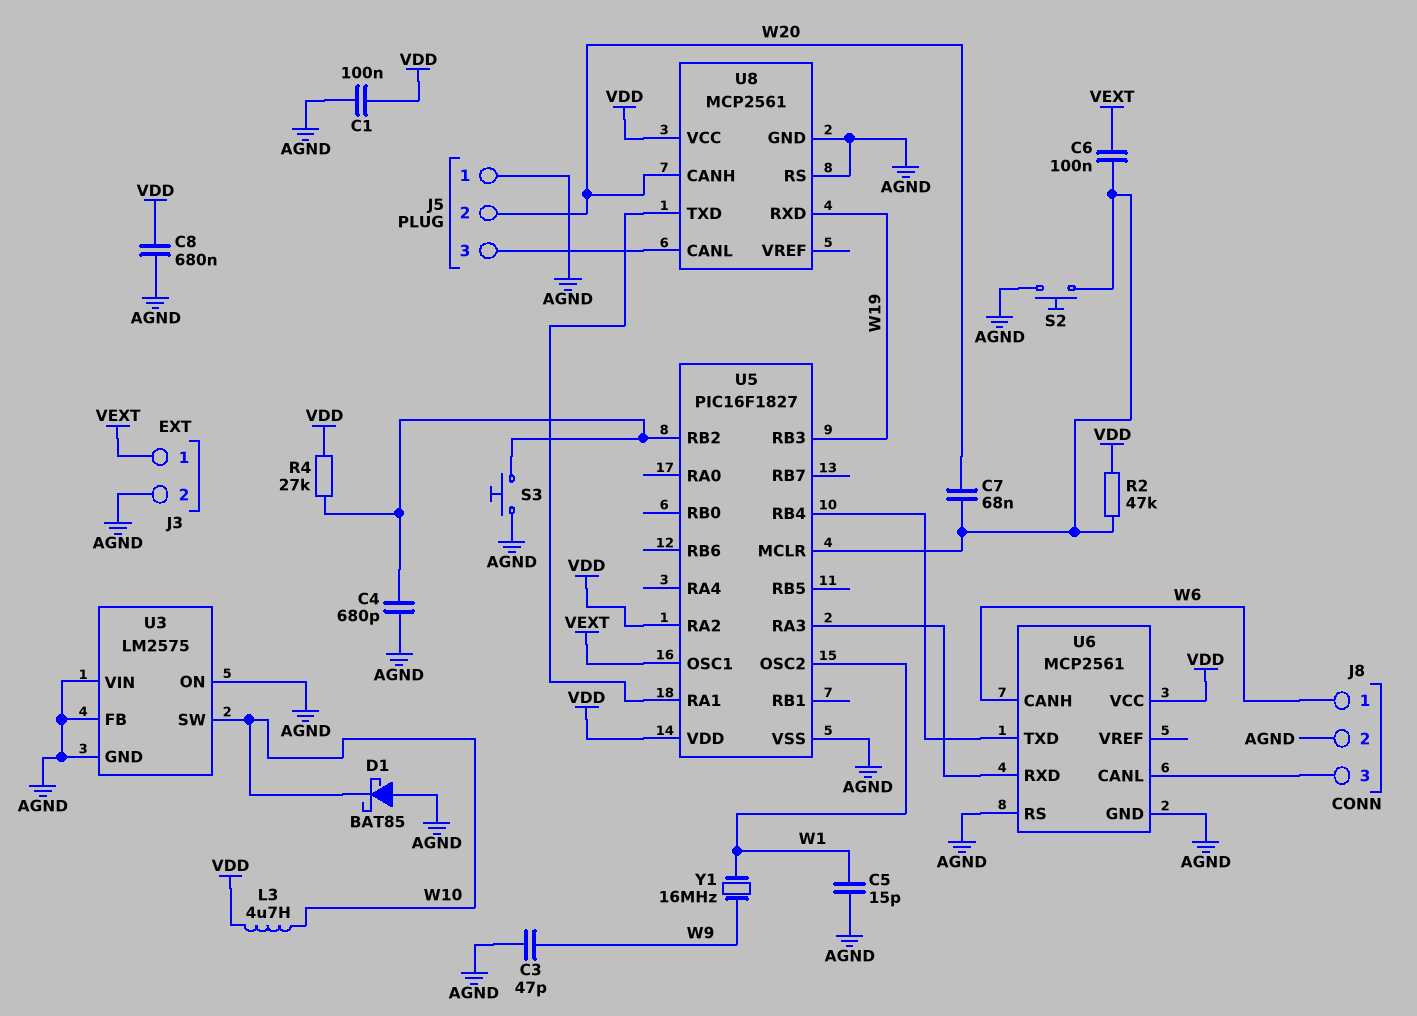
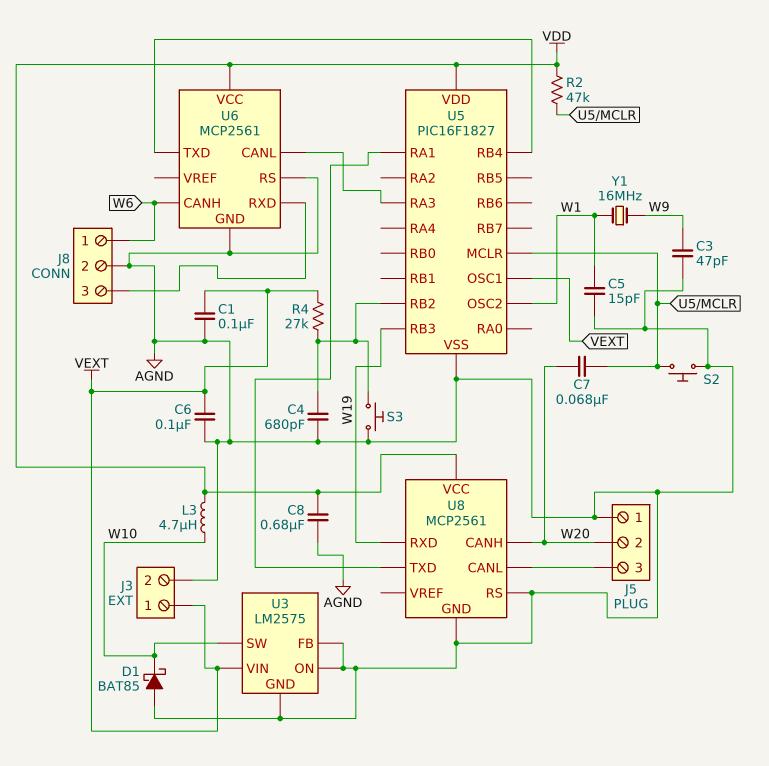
C1: 100nF (AGND, VDD) -> 100nF (AGND, VEXT)
C6: 100nF (U5/MCLR, VEXT) -> 100nF (AGND, VEXT)
R4: 27k (U5/RB2, VDD) -> 27k (U5/RB2, VEXT)
U3 pin VIN: AGND -> VEXT
U5 pin RA2: VDD -> none
U6 pin CANL: J8/3 -> U5/RA3
U6 pin RXD: U5/RA3 -> J8/3

